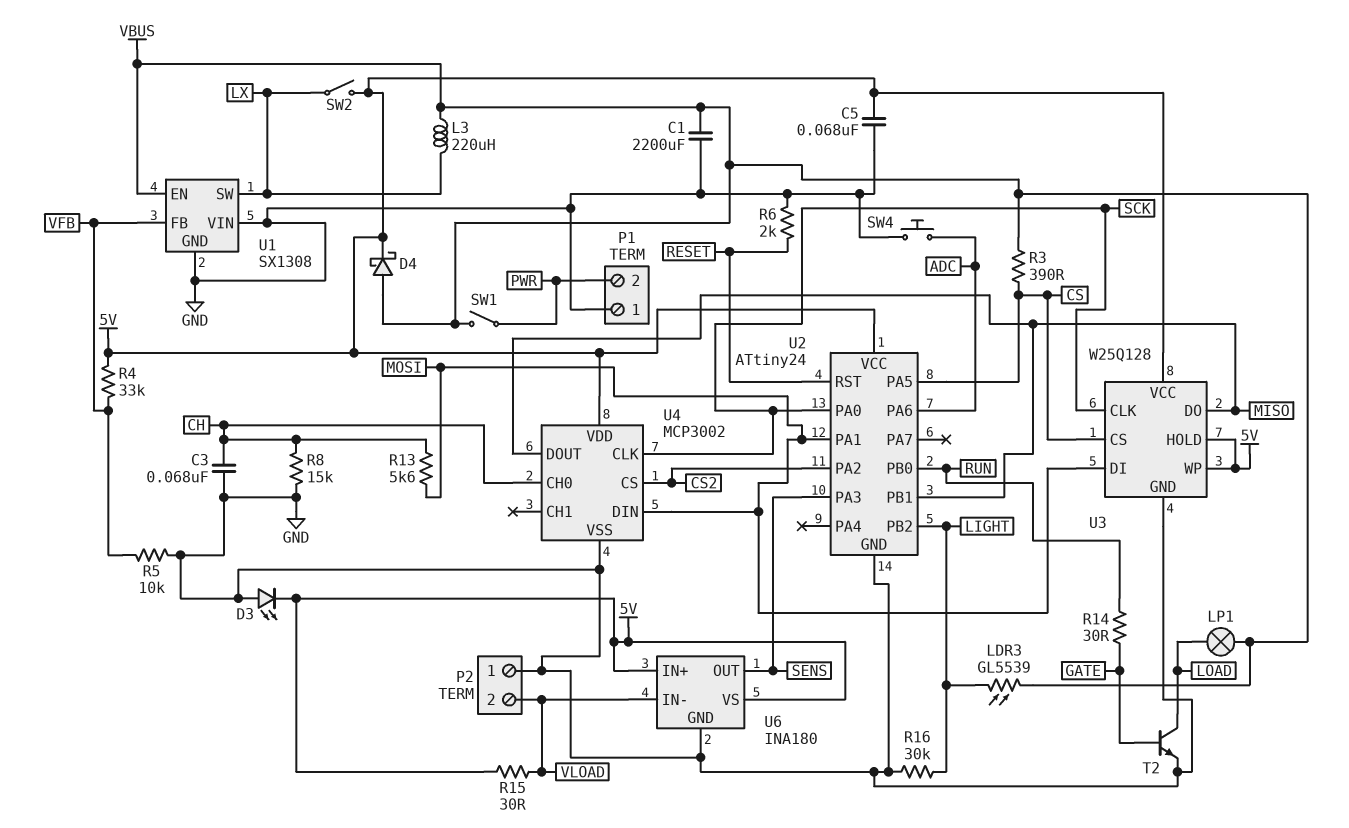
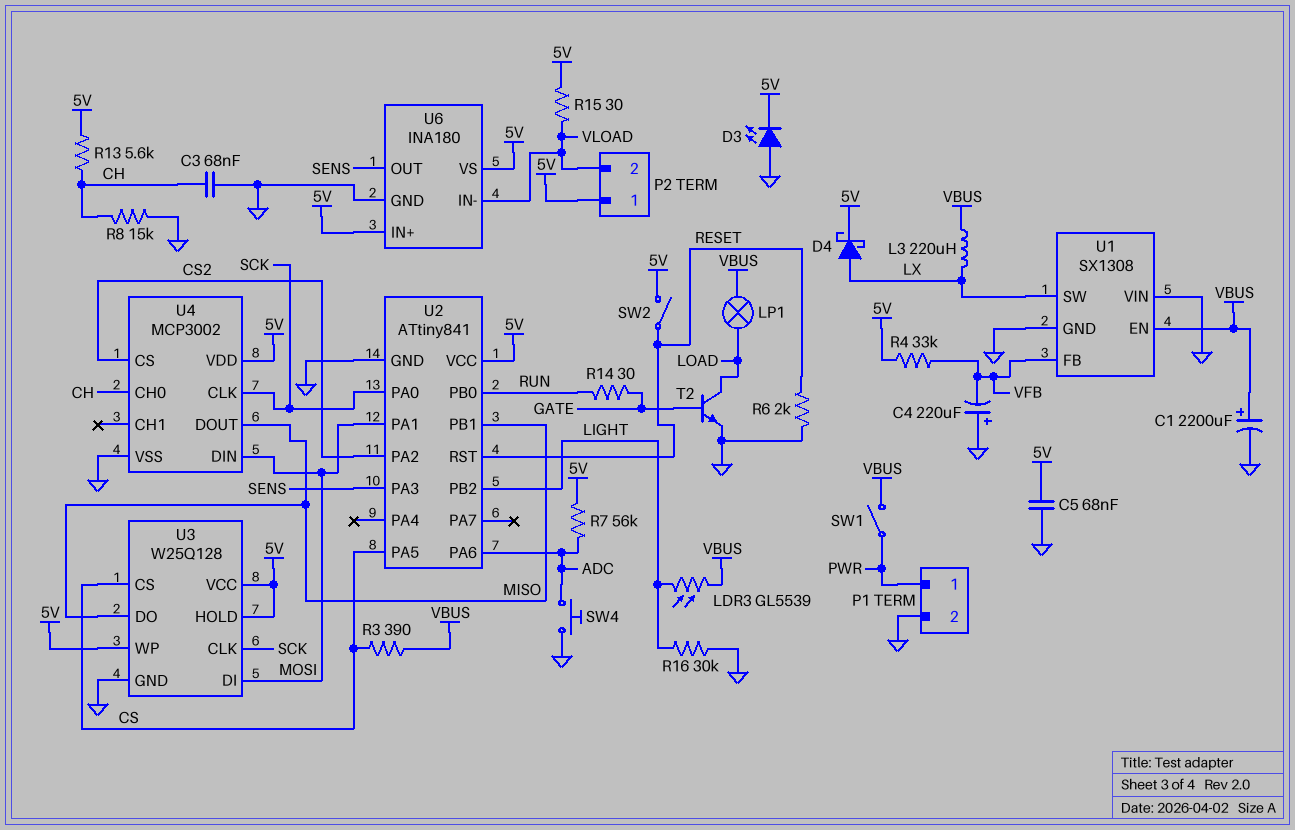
C1: 2200uF (GND, VBUS) -> 2200uF (plus VBUS, minus GND)
C4: none -> 220uF (plus GND, minus VFB)
D4: schottky (A VBUS, K 5V) -> schottky (A LX, K 5V)
P1 pin 1: GND -> PWR
P1 pin 2: PWR -> GND
P2 pin 1: GND -> 5V
R5: 10k (GND, VFB) -> none
R7: none -> 56k (5V, ADC)
R13: 5.6k (CH, MOSI) -> 5.6k (5V, CH)
SW2: switch (5V, LX) -> switch (5V, RESET)
U2: ATtiny24 -> ATtiny841

